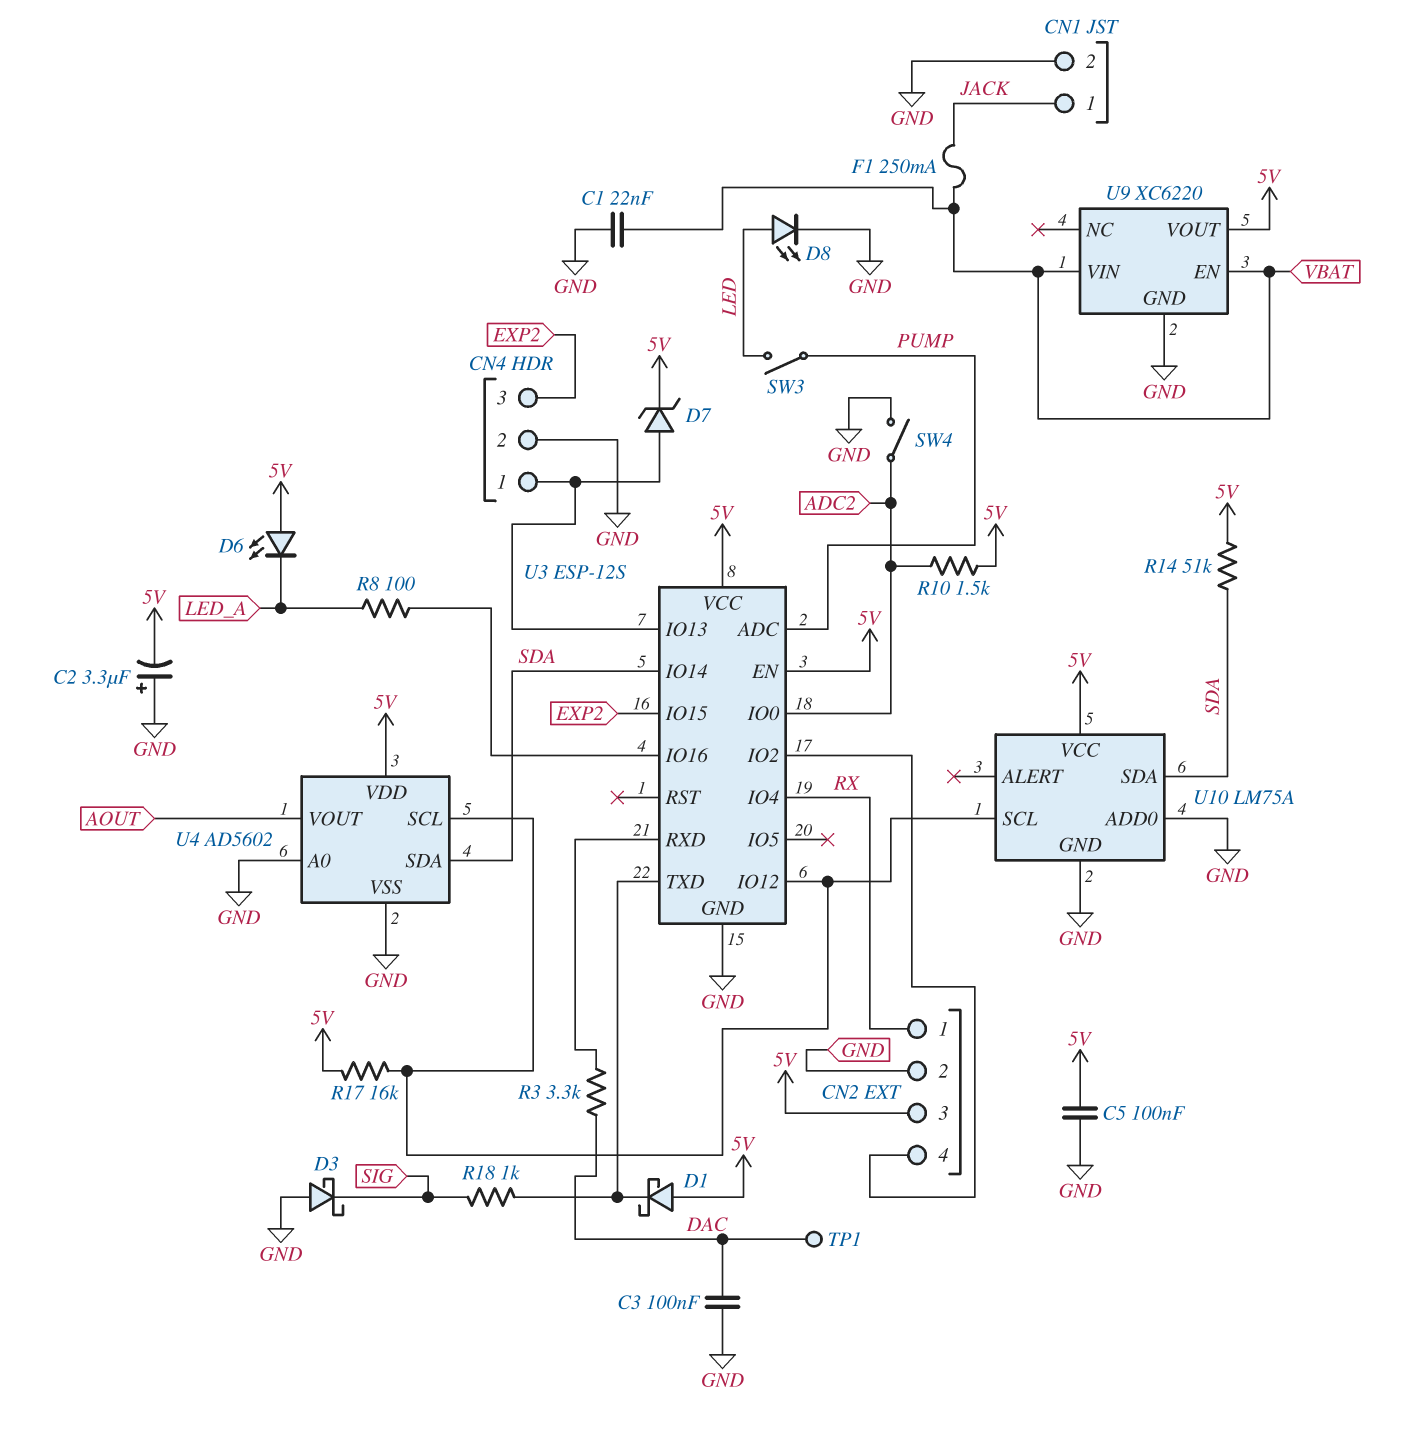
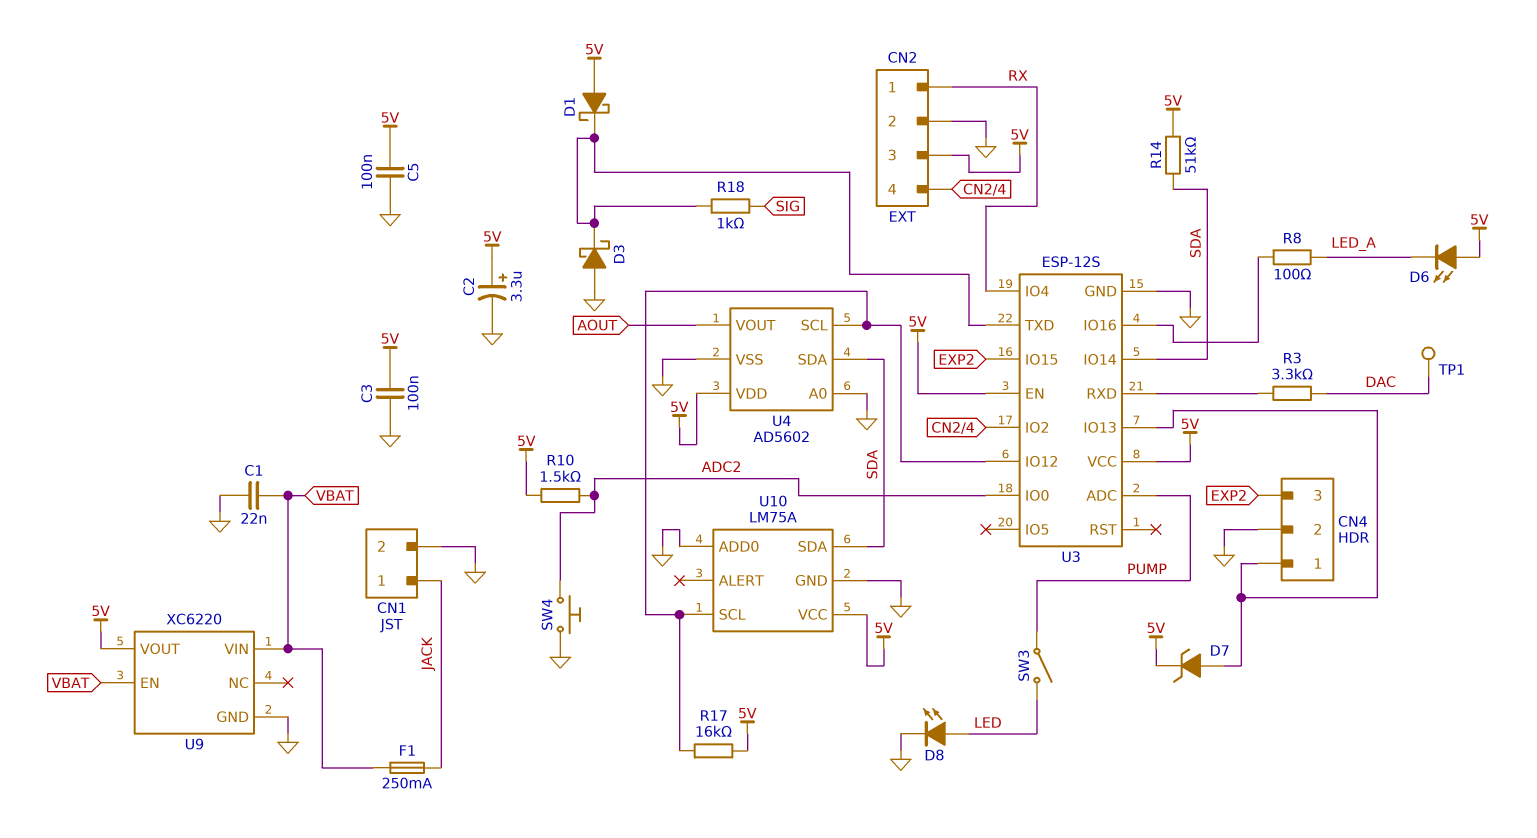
C2: 3.3uF (plus GND, minus 5V) -> 3.3uF (plus 5V, minus GND)
C3: 100nF (DAC, GND) -> 100nF (5V, GND)
D3: schottky (A GND, K SIG) -> schottky (A GND, K U3/TXD)
SW4: switch (ADC2, GND) -> button (ADC2, GND)

